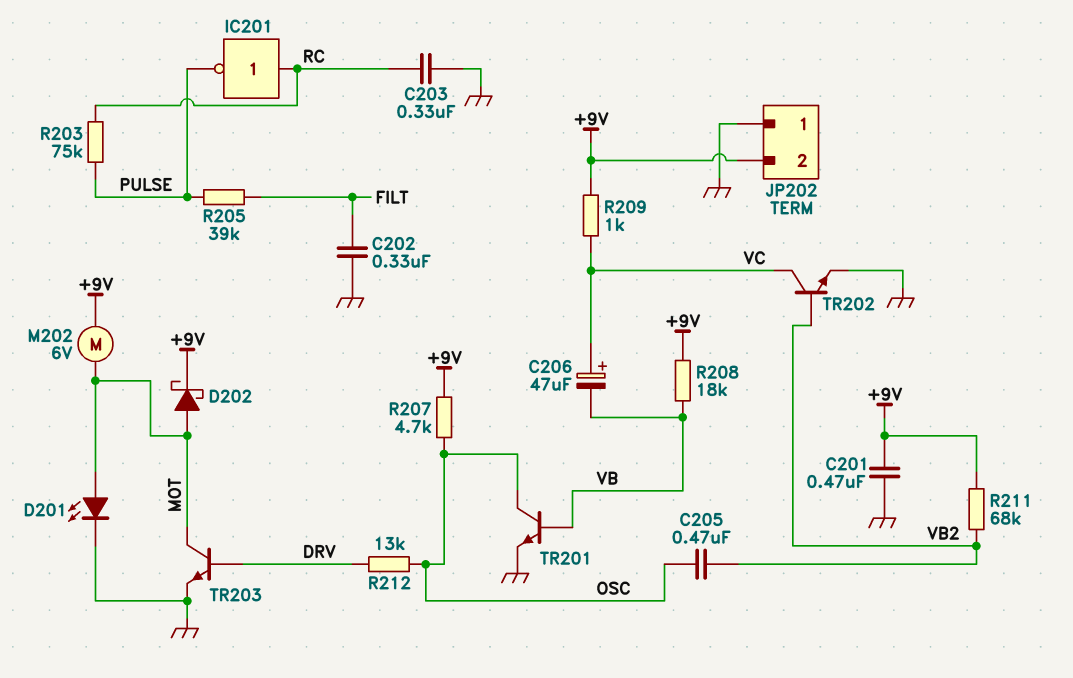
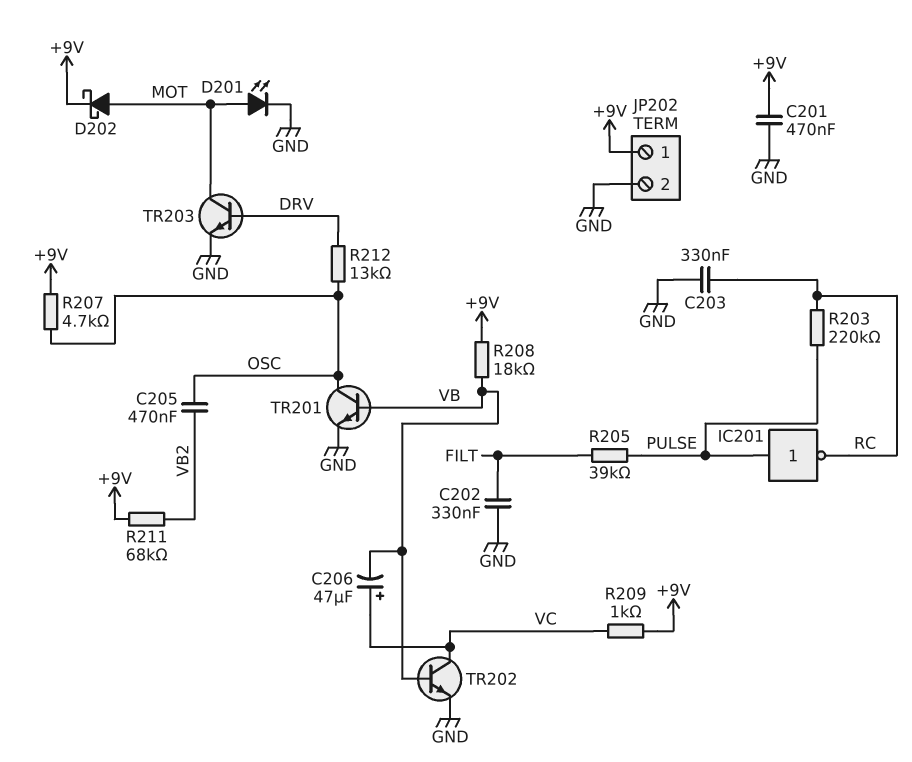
IC201: NOT (in RC, out PULSE) -> NOT (in PULSE, out RC)
JP202 pin 1: GND -> +9V
JP202 pin 2: +9V -> GND
M202: motor 6V (+9V, MOT) -> none
R203: 75k (PULSE, RC) -> 220k (PULSE, RC)
TR202: NPN (B VB2, C VC, E GND) -> NPN (B VB, C VC, E GND)

